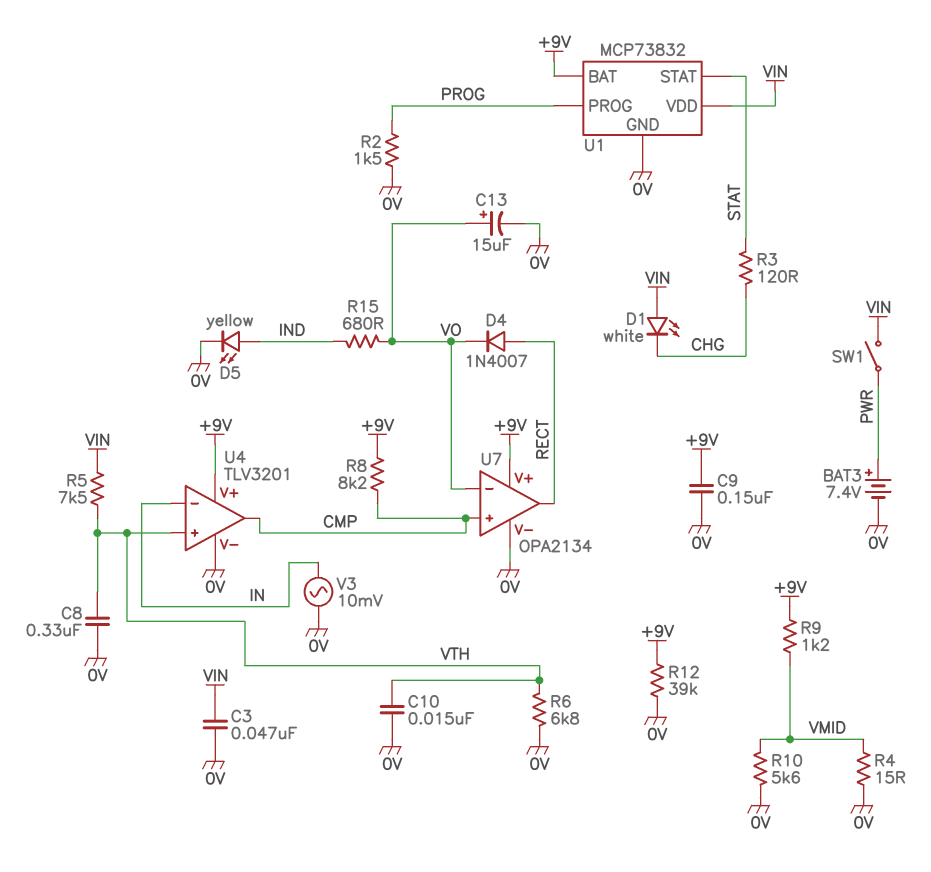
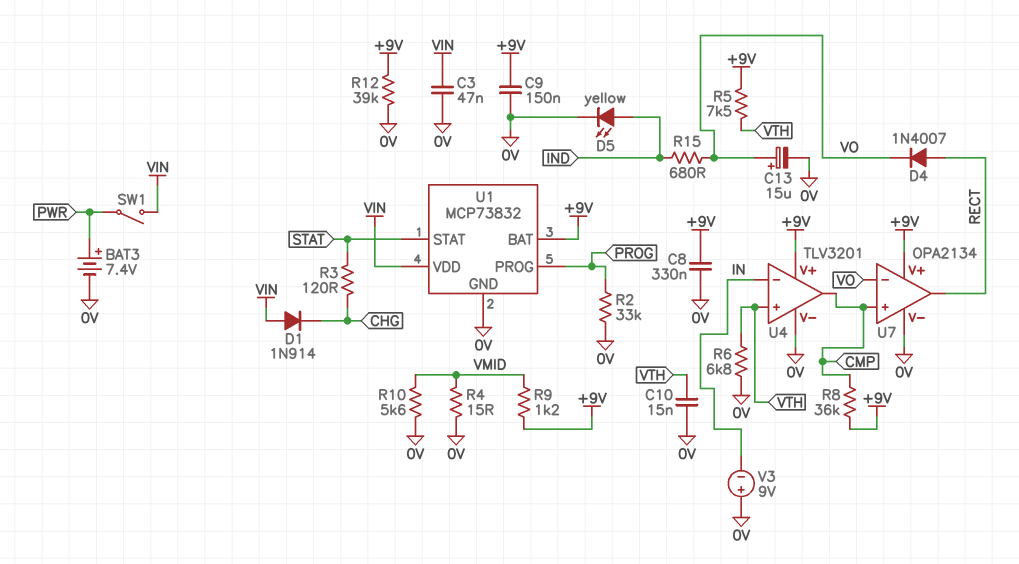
C8: 330nF (0V, VTH) -> 330nF (+9V, 0V)
D1: LED white (A VIN, K CHG) -> diode 1N914 (A VIN, K CHG)
R2: 1.5k (0V, PROG) -> 33k (0V, PROG)
R5: 7.5k (VIN, VTH) -> 7.5k (+9V, VTH)
R8: 8.2k (+9V, CMP) -> 36k (+9V, CMP)
V3: AC 10mV (0V, IN) -> 9V (plus 0V, minus IN)

